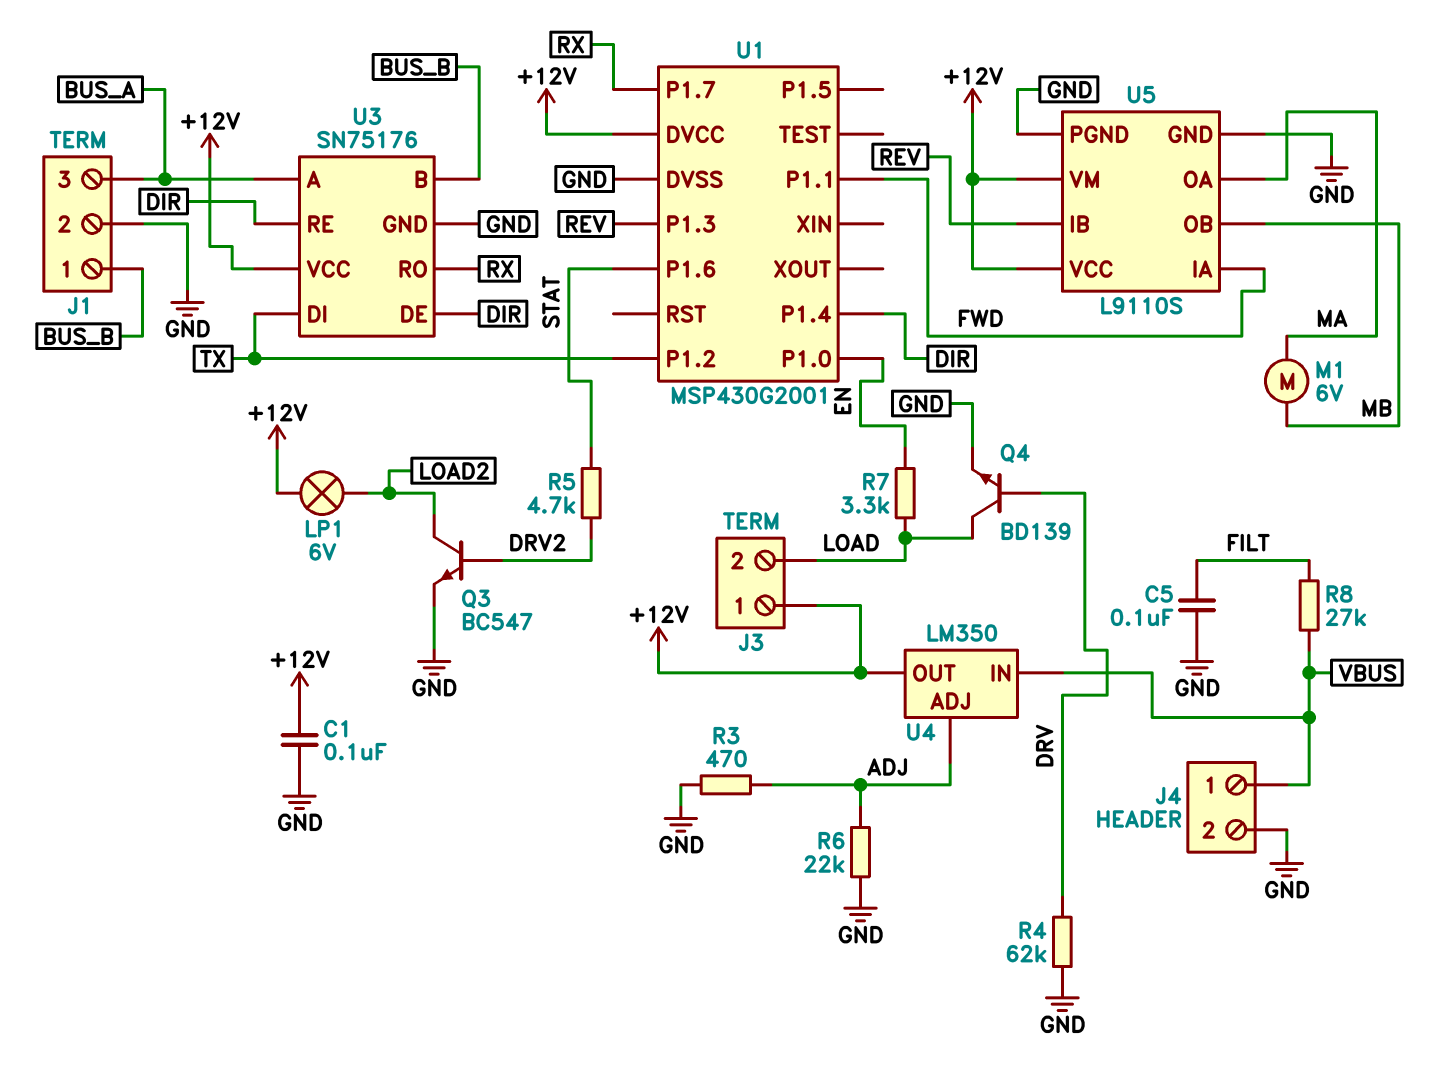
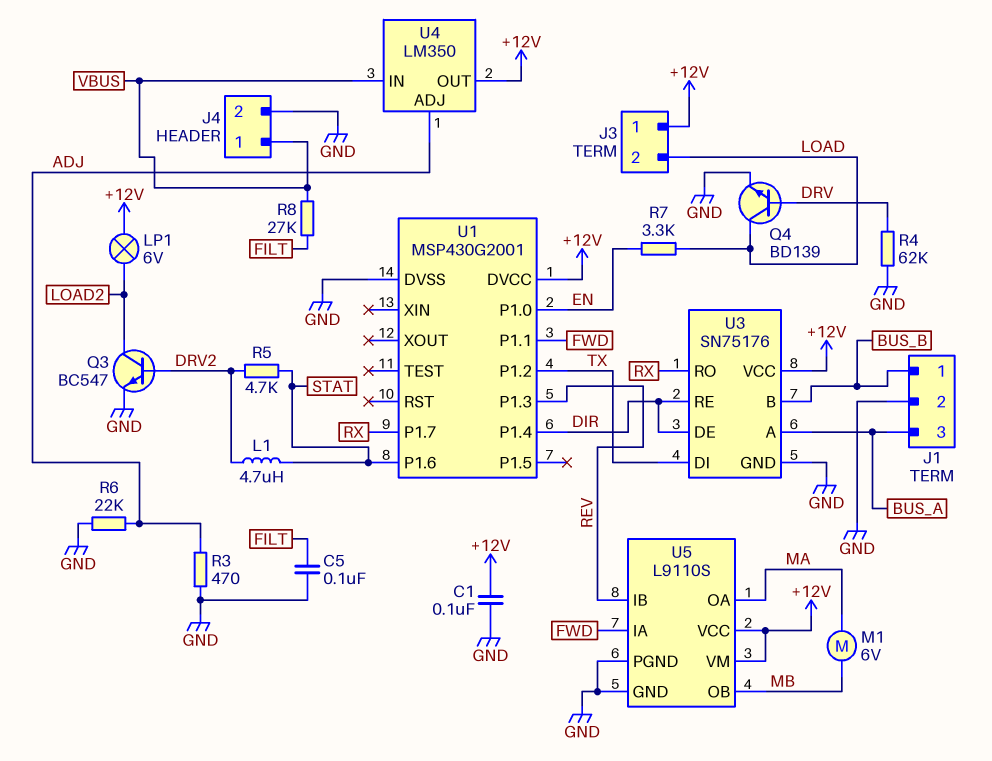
L1: none -> 4.7uH (DRV2, STAT)

